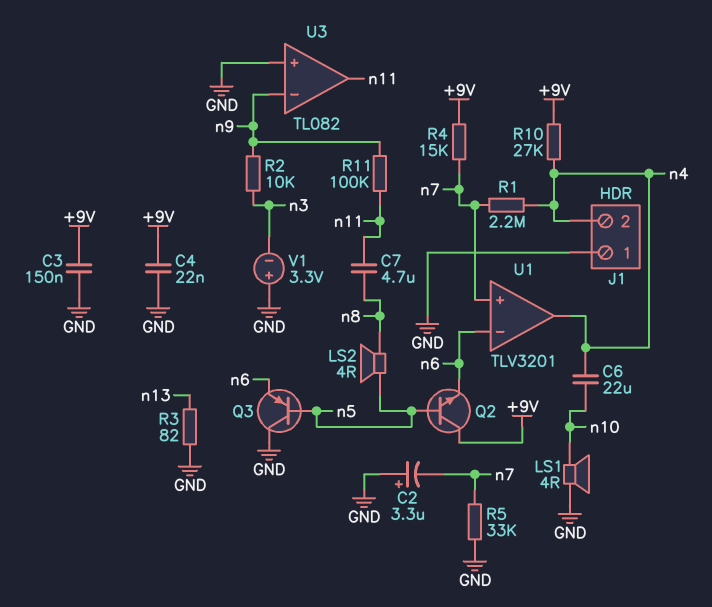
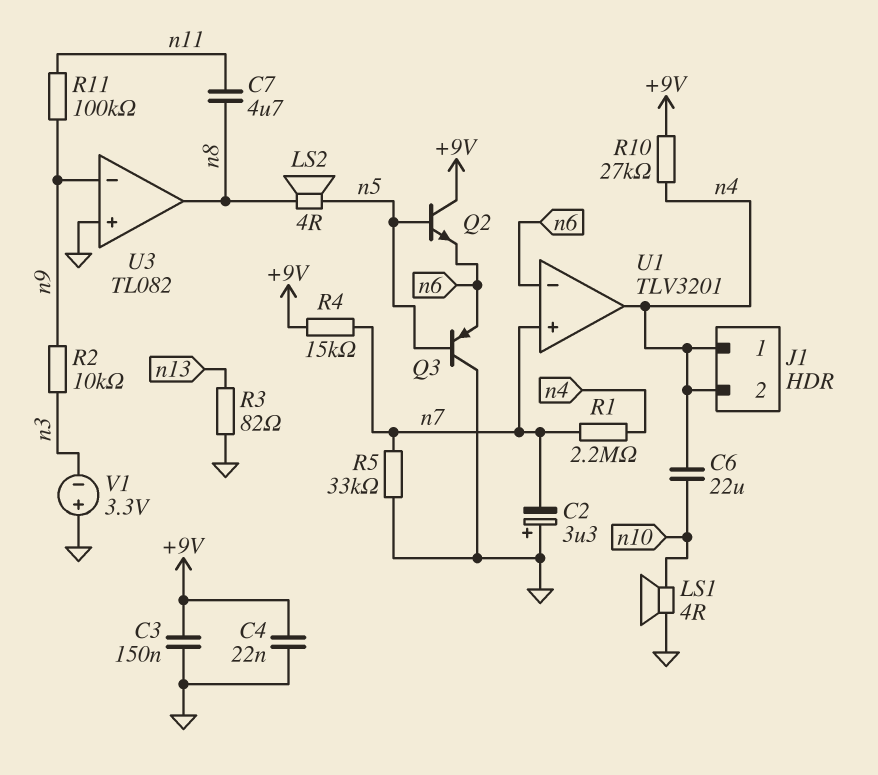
J1 pin 1: GND -> n4
U3 pin out: n11 -> n8

